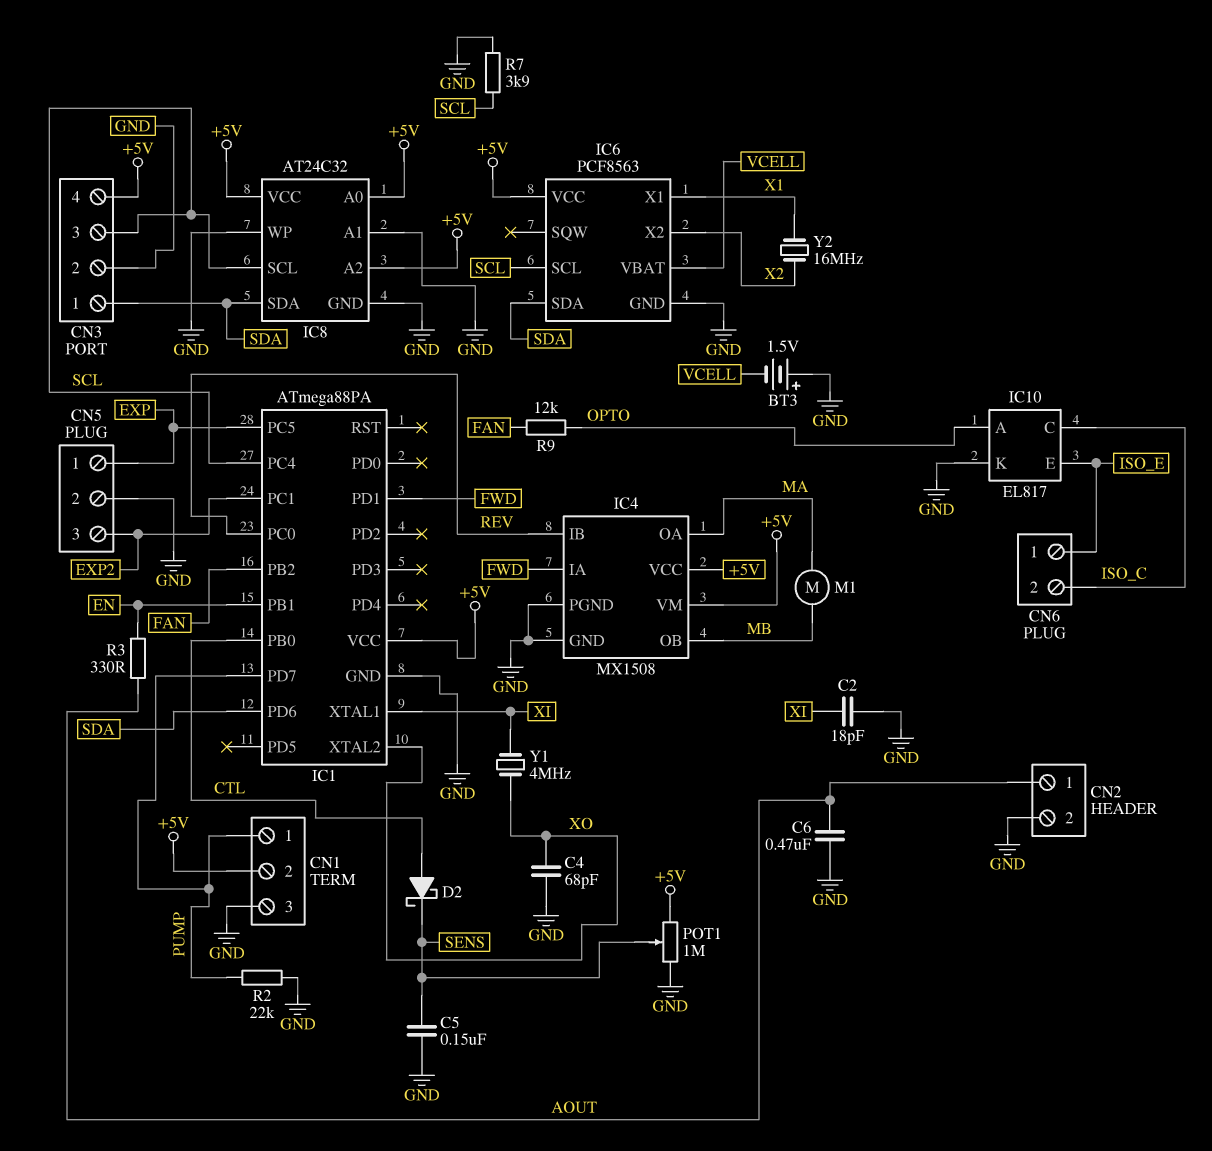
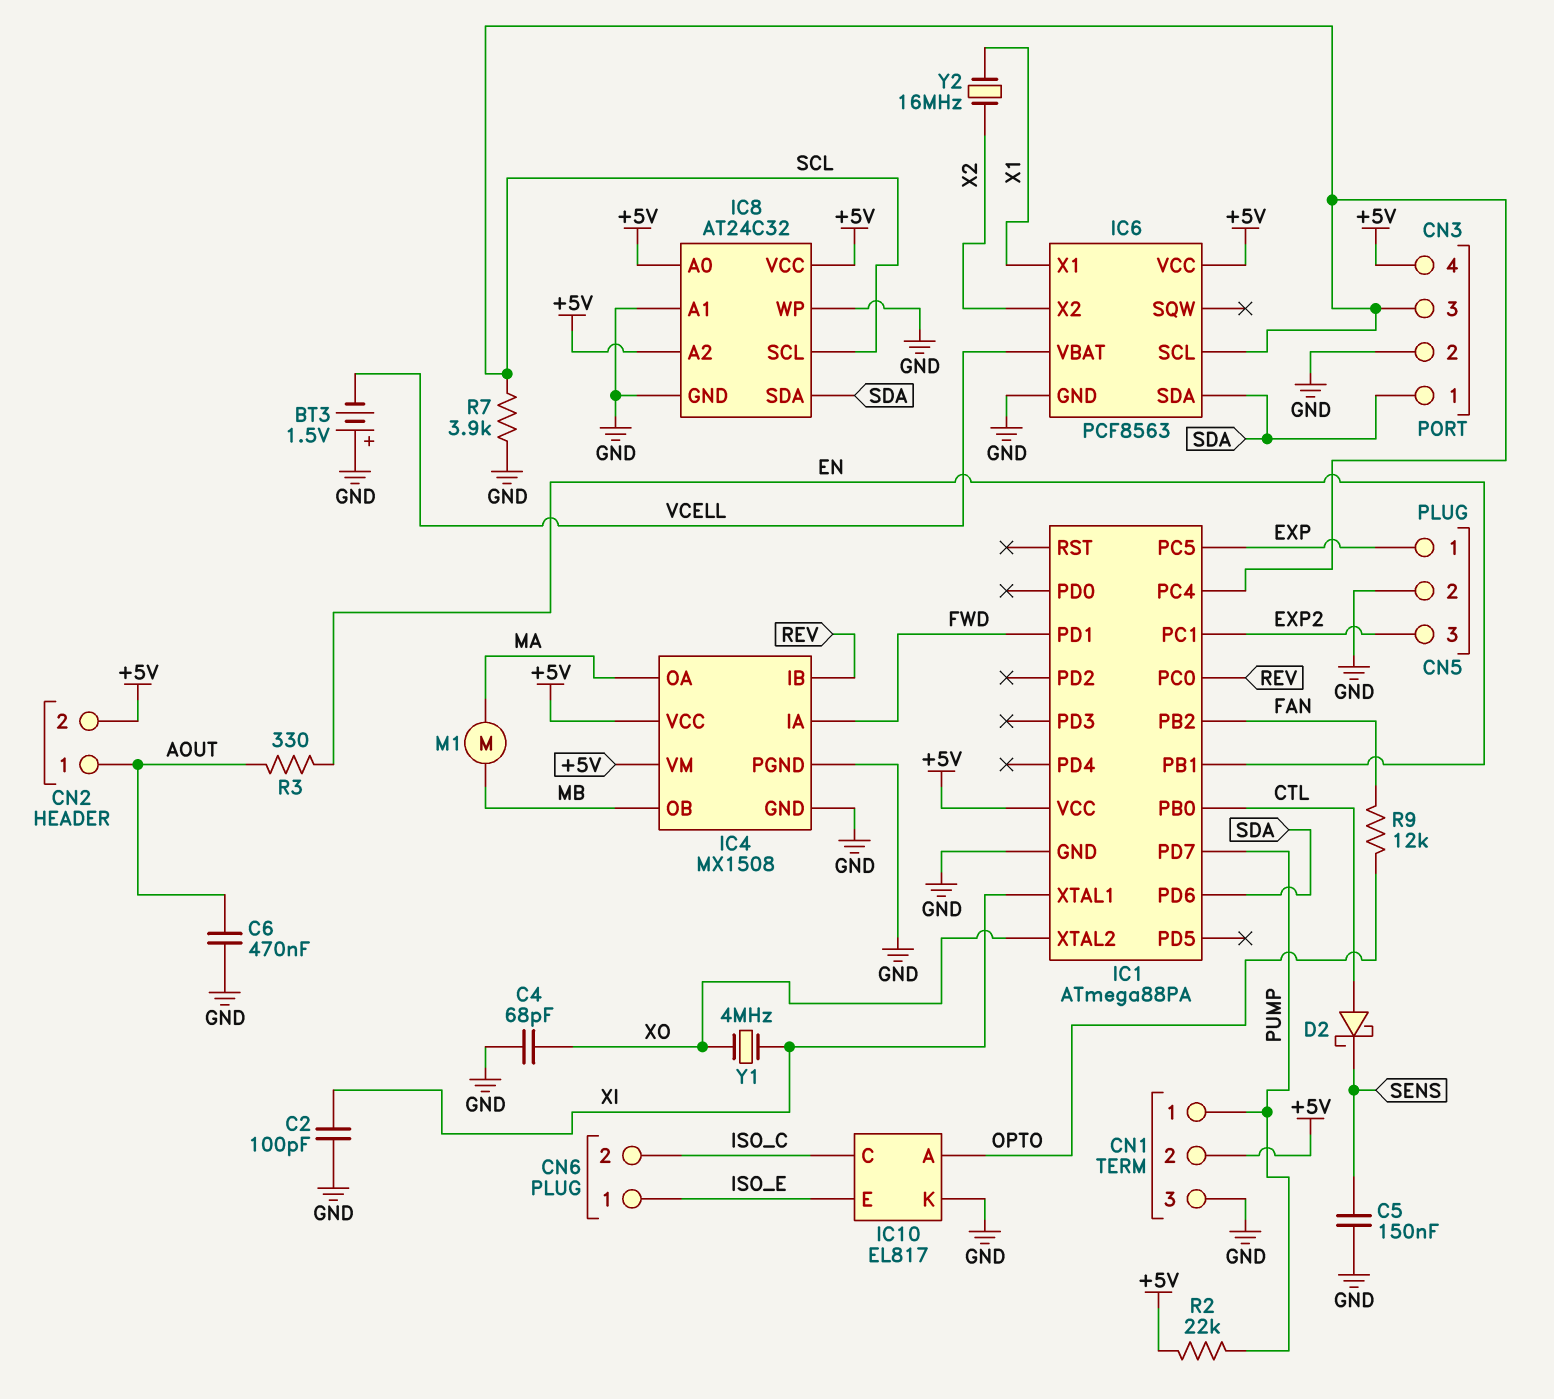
C2: 18pF (GND, XI) -> 100pF (GND, XI)
CN2 pin 2: GND -> +5V
POT1: 1M (+5V, GND, wiper SENS) -> none
R2: 22k (GND, PUMP) -> 22k (+5V, PUMP)

